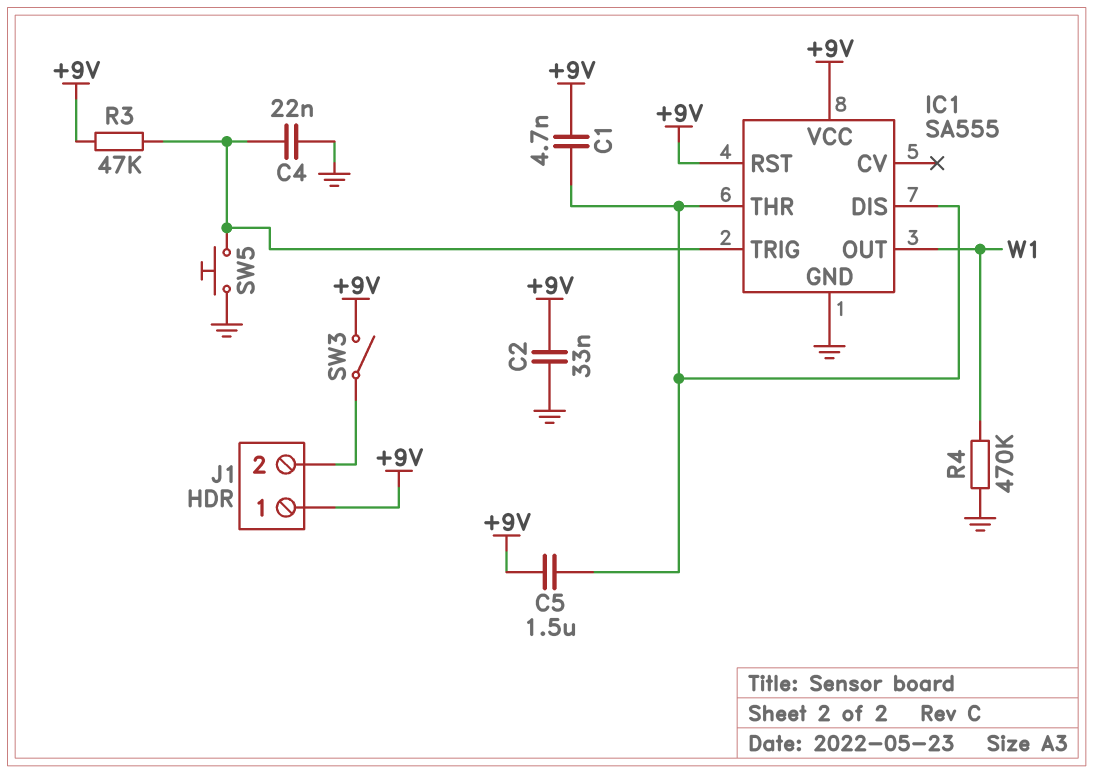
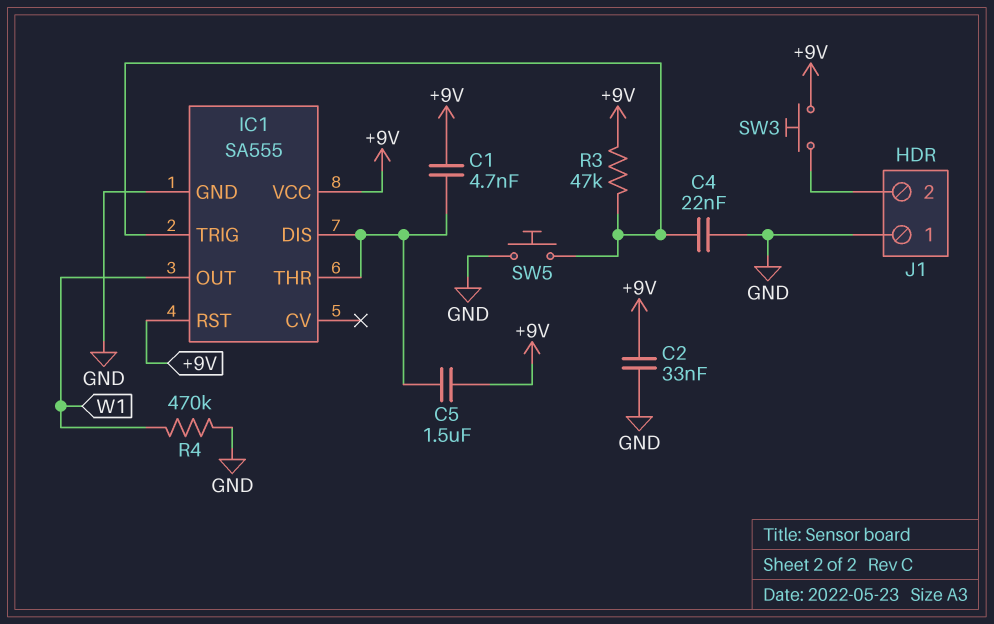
J1 pin 1: +9V -> GND
SW3: switch (+9V, J1/2) -> button (+9V, J1/2)

